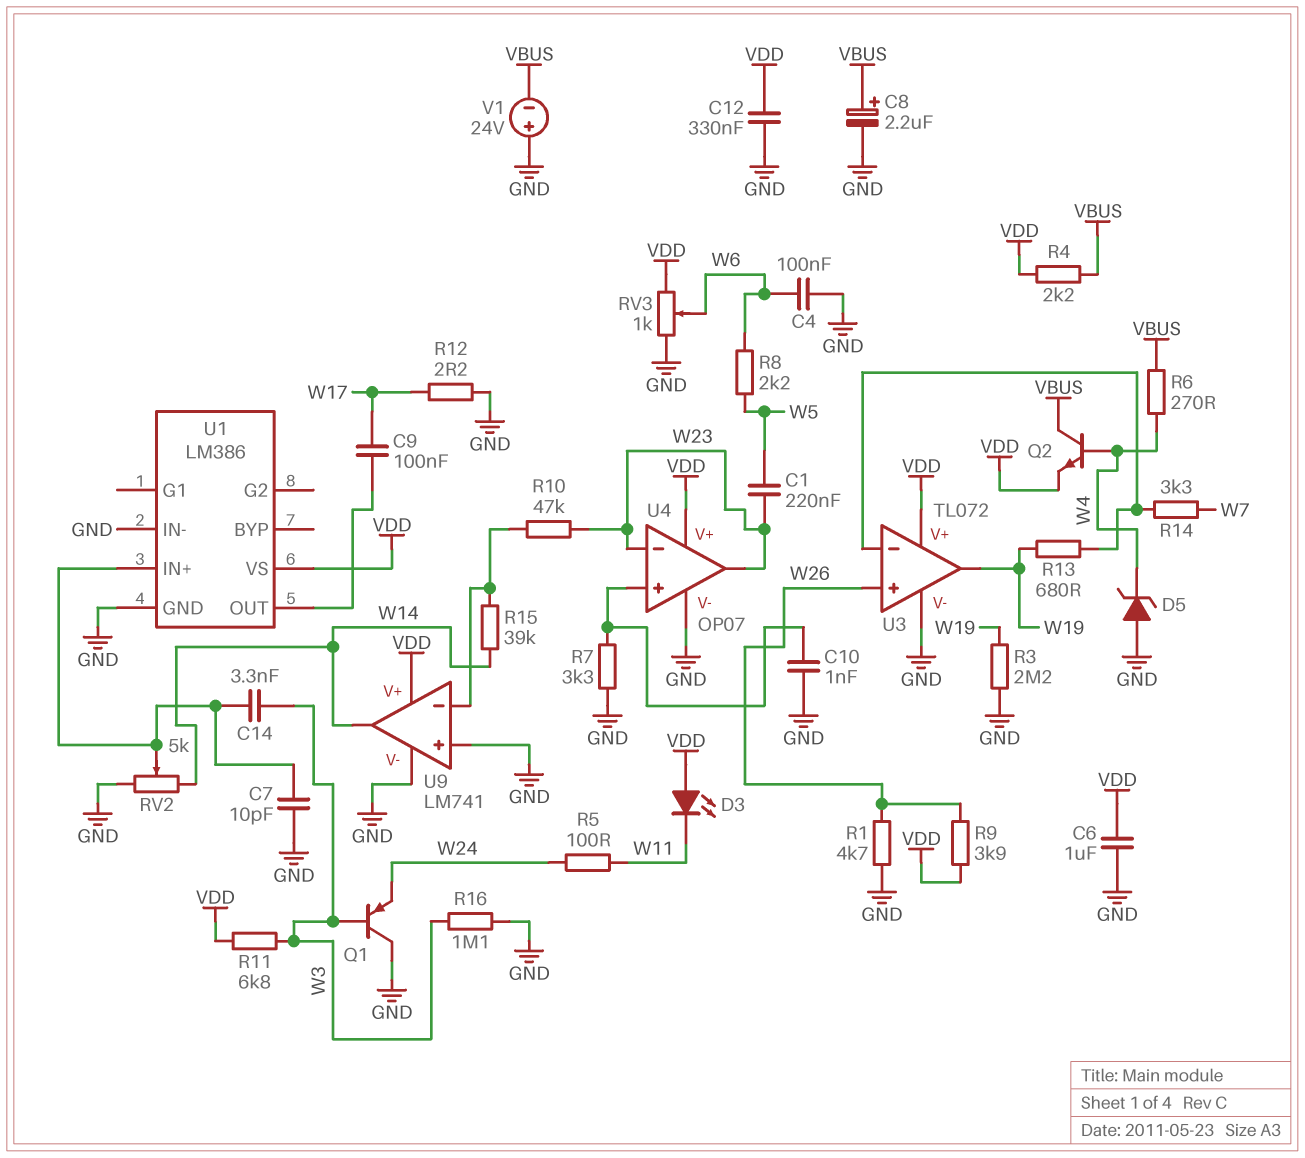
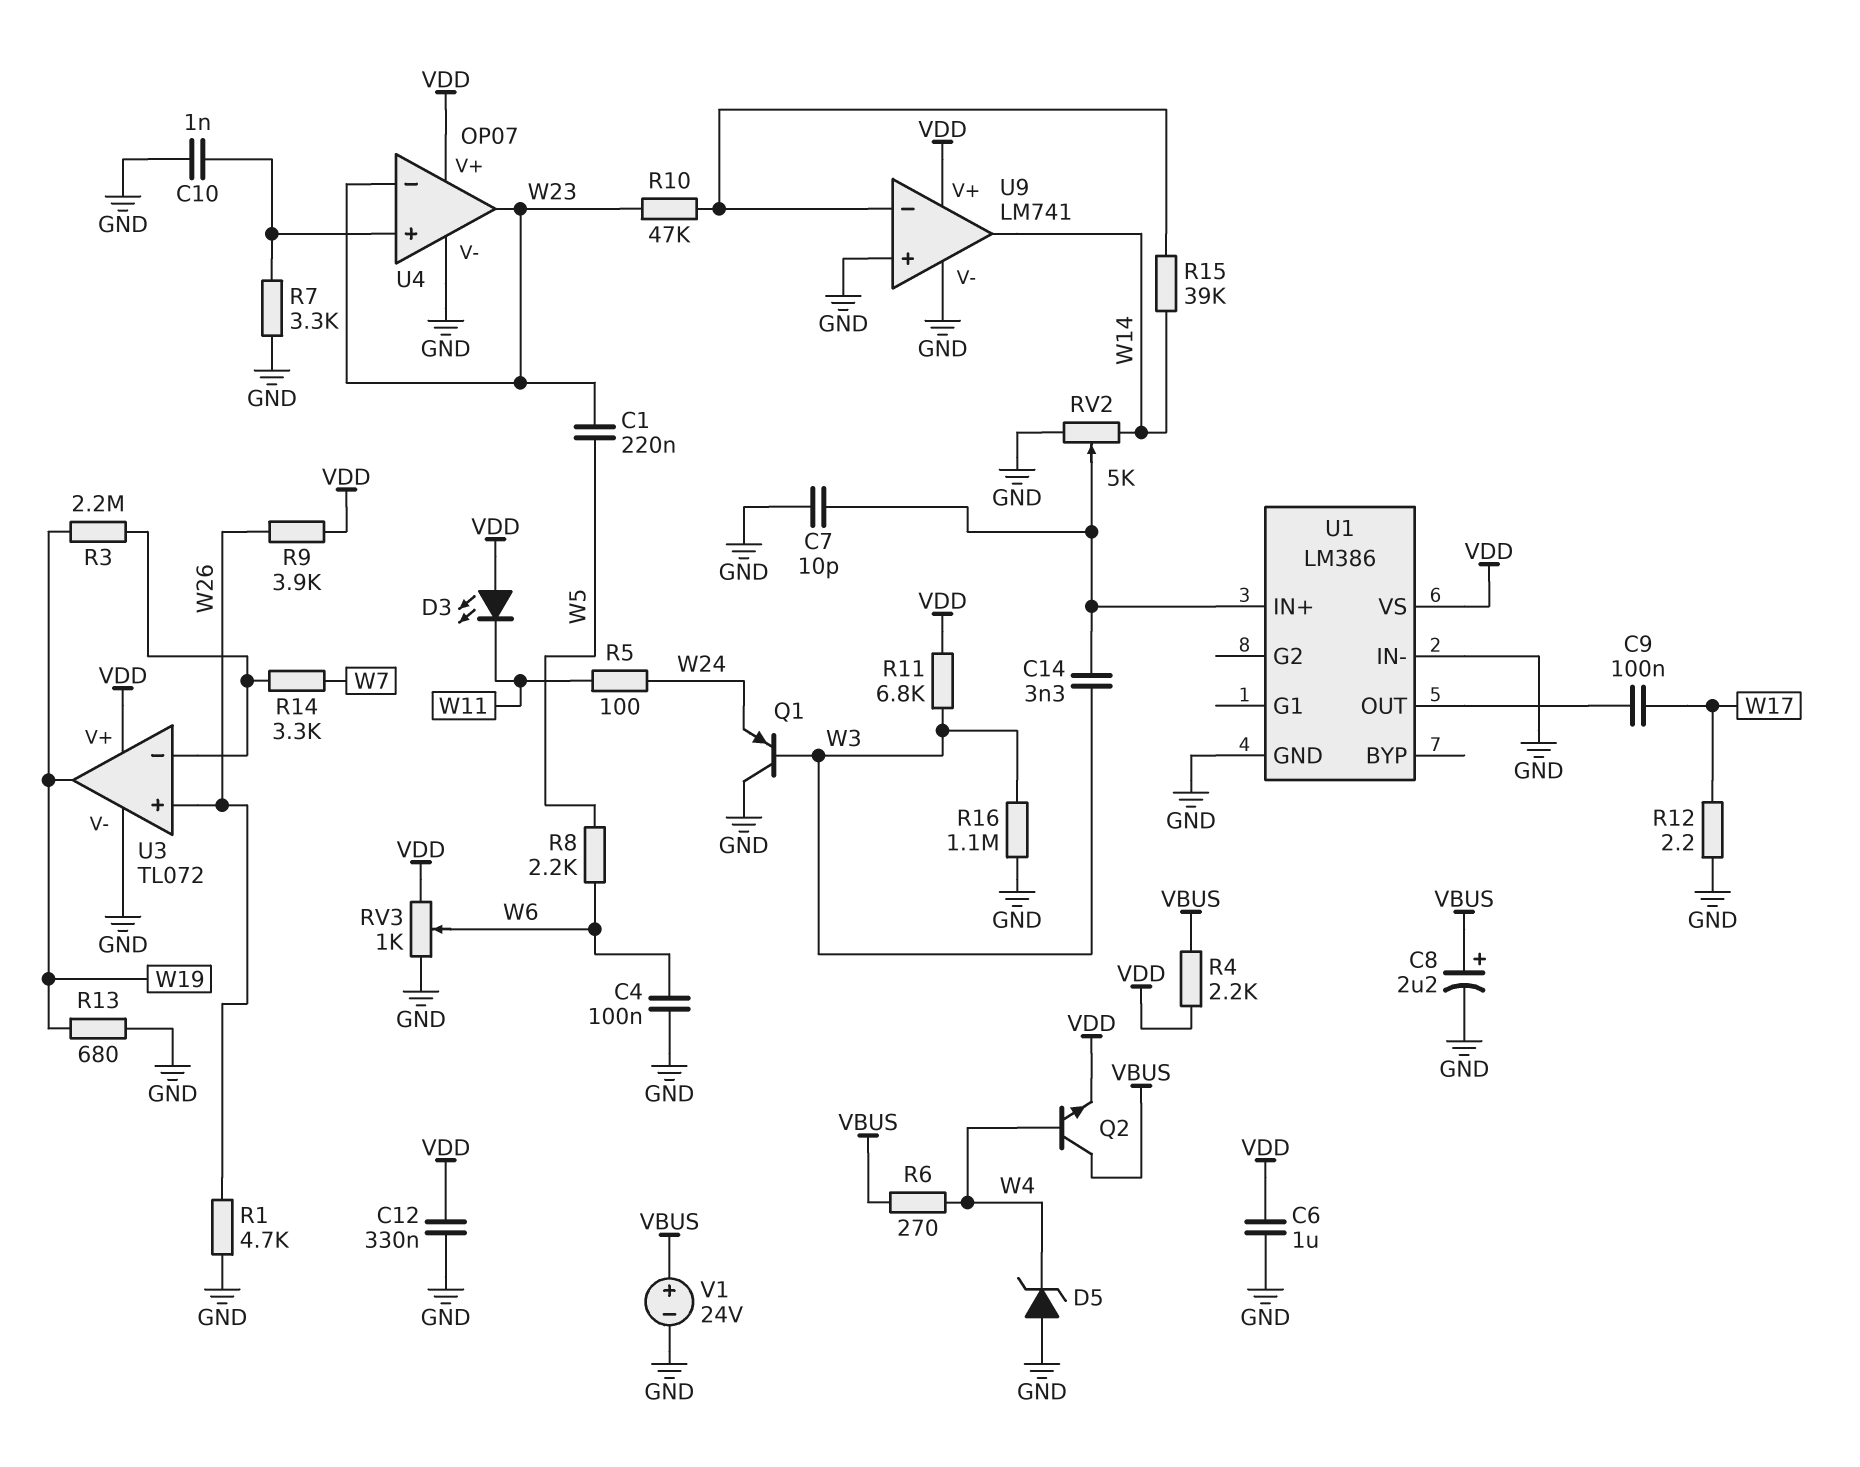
R3: 2.2M (GND, W19) -> 2.2M (U3/in-, W19)
R13: 680 (U3/in-, W19) -> 680 (GND, W19)
V1: 24V (plus GND, minus VBUS) -> 24V (plus VBUS, minus GND)

